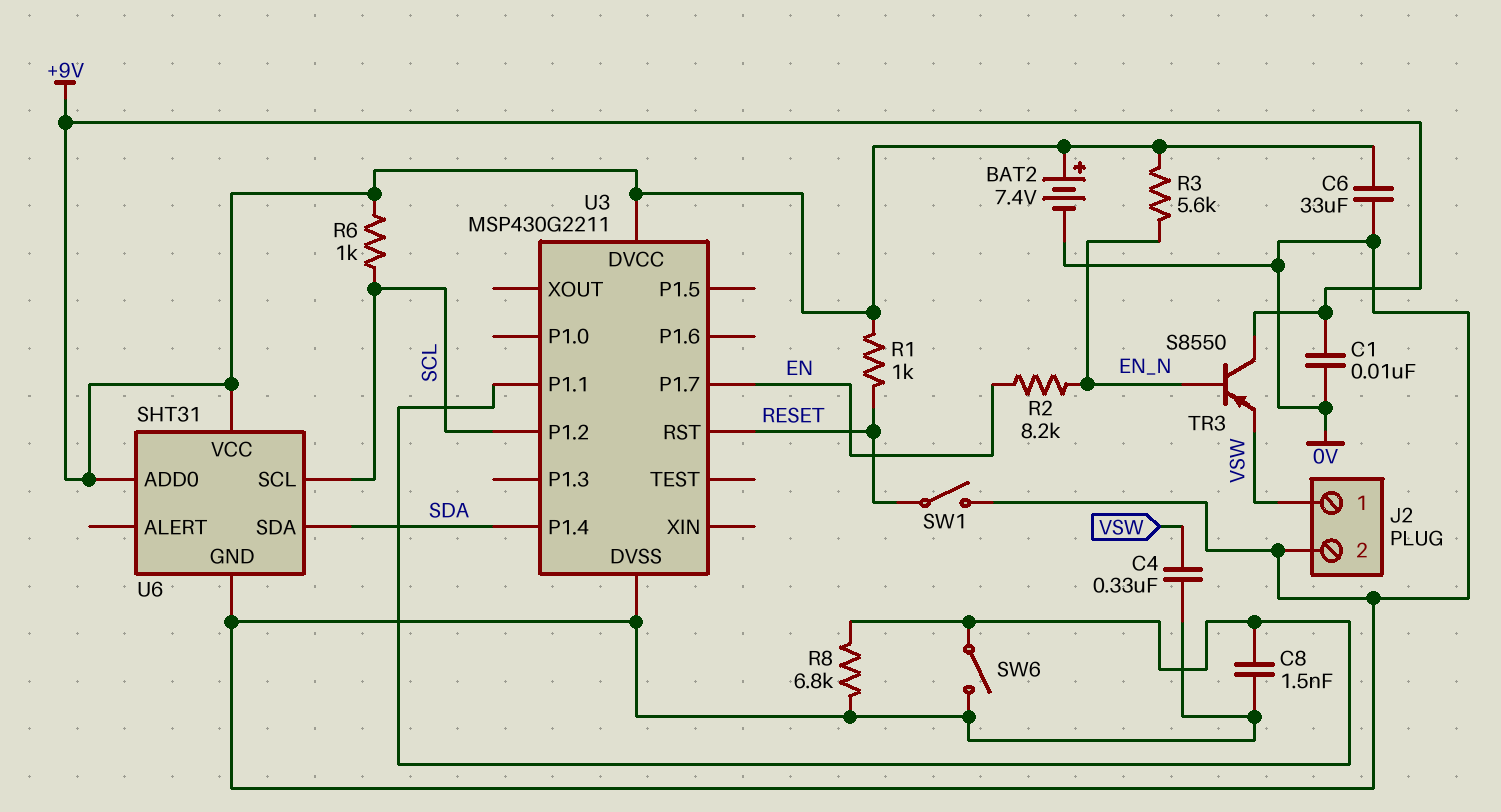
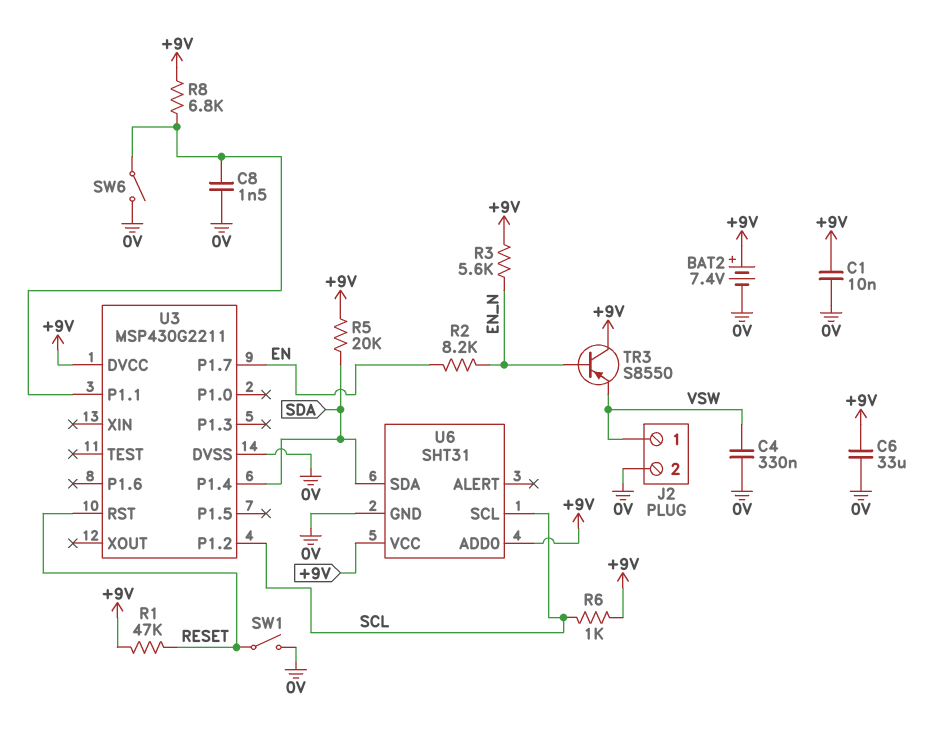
R1: 1k (+9V, RESET) -> 47k (+9V, RESET)
R5: none -> 20k (+9V, SDA)
R8: 6.8k (0V, U3/P1.1) -> 6.8k (+9V, U3/P1.1)

